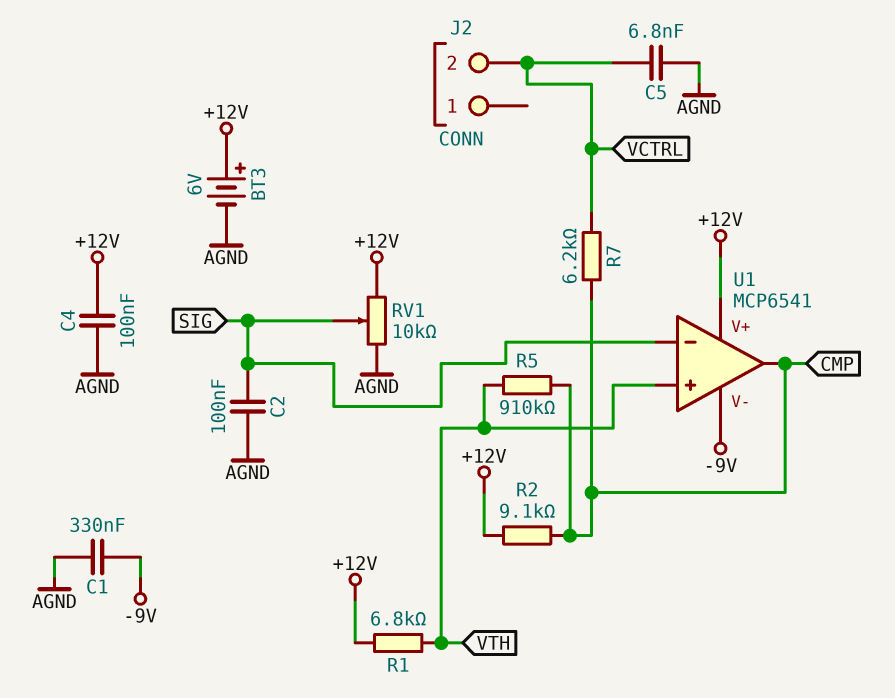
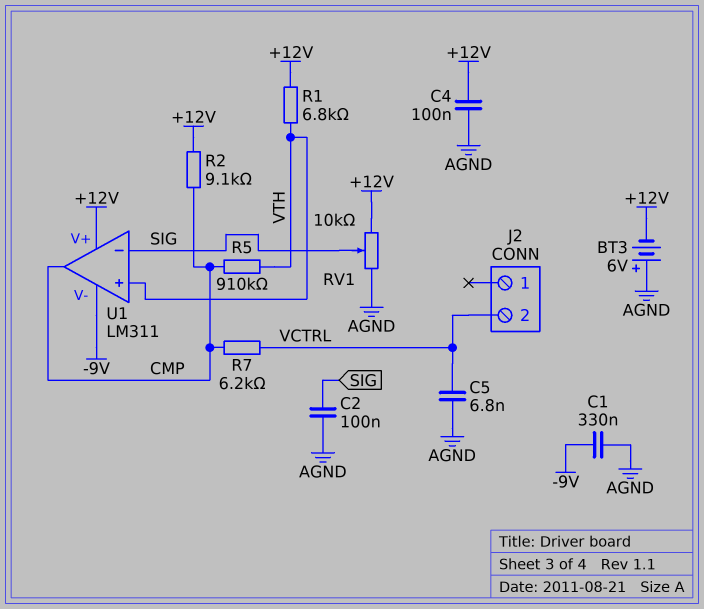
BT3: 6V (plus +12V, minus AGND) -> 6V (plus AGND, minus +12V)
U1: MCP6541 -> LM311

